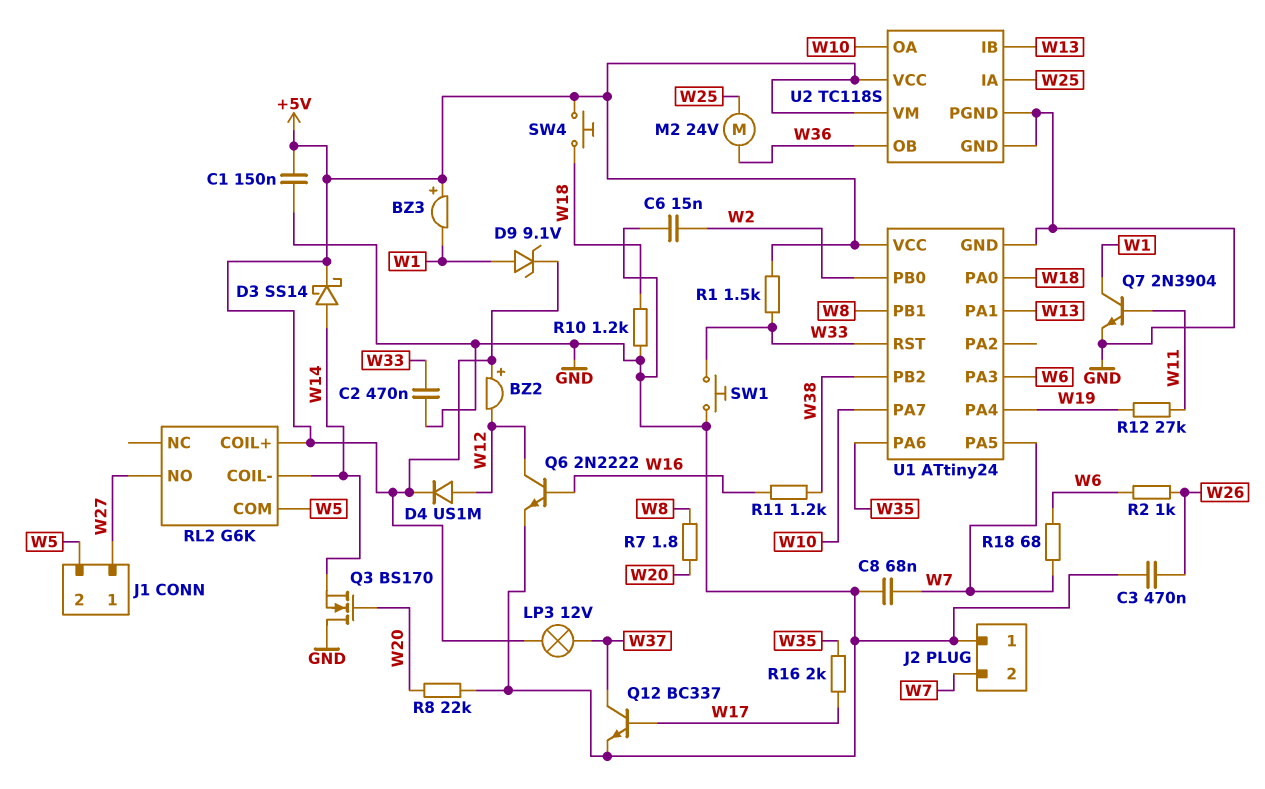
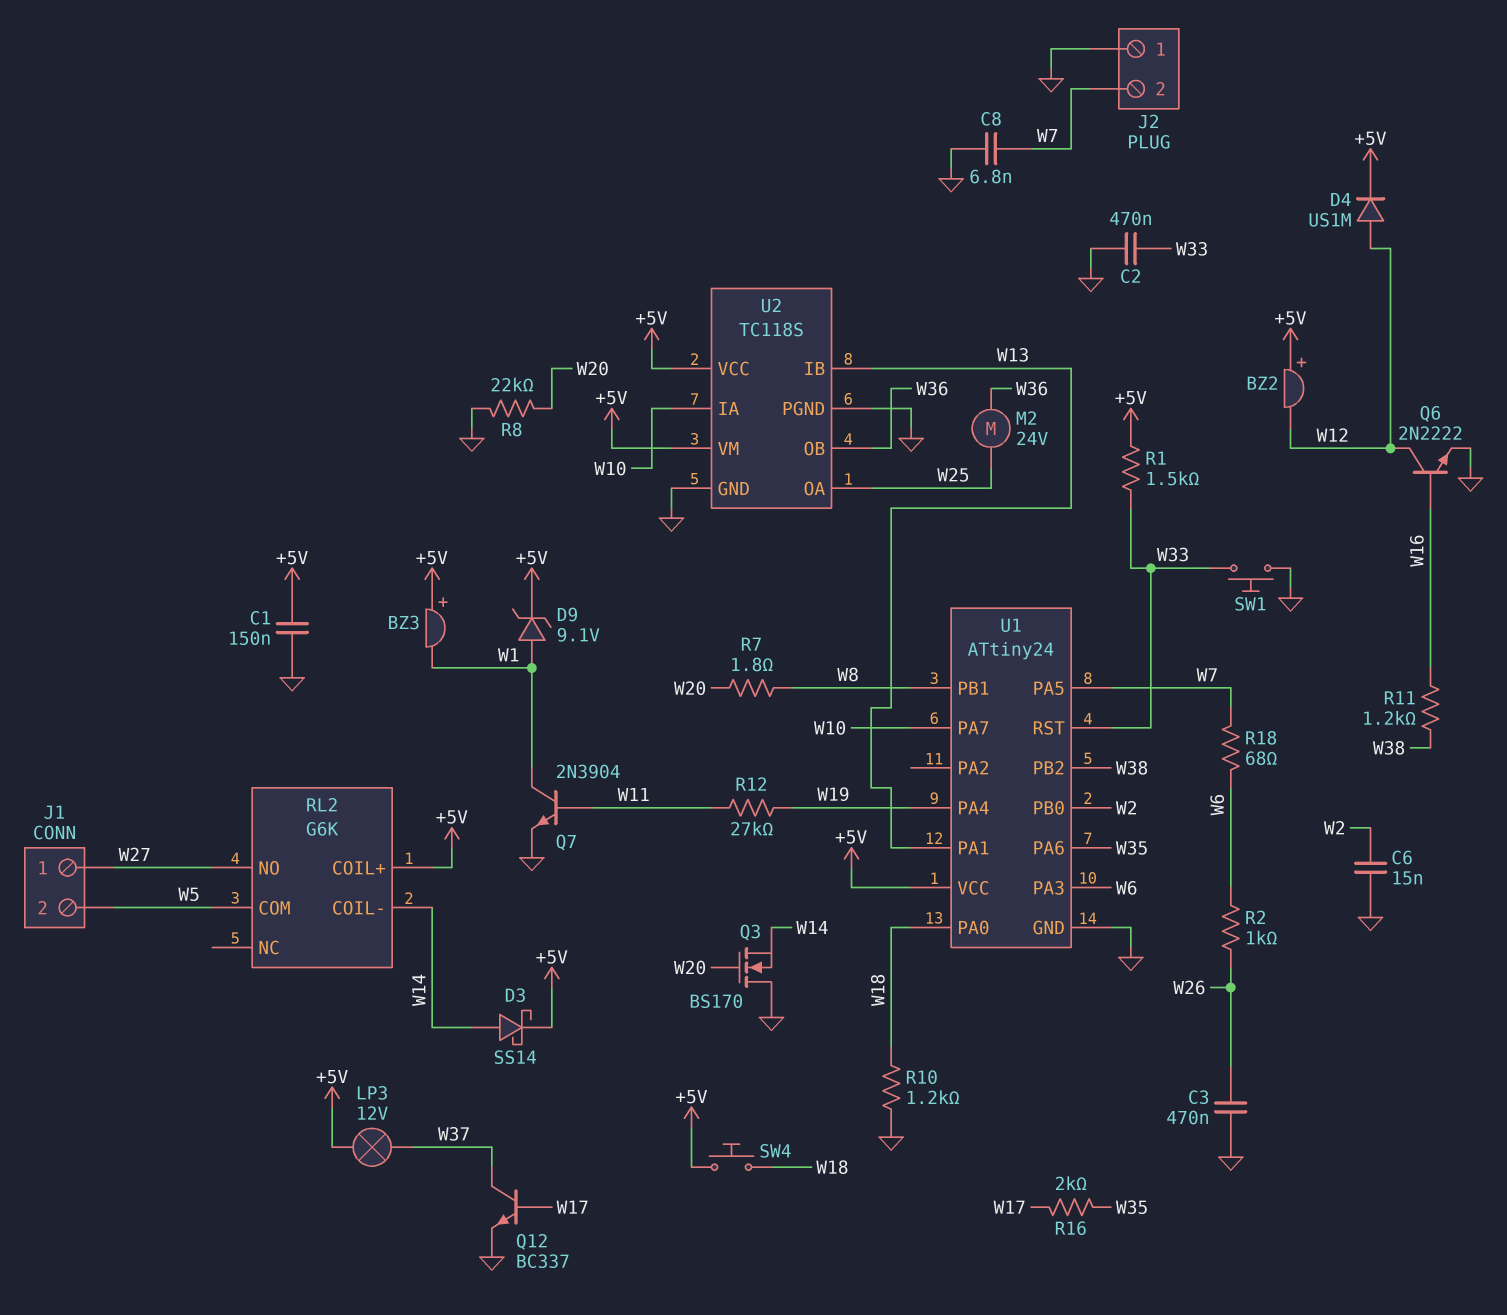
C8: 68nF (GND, W7) -> 6.8nF (GND, W7)
U2 pin IA: W25 -> W10
U2 pin OA: W10 -> W25

